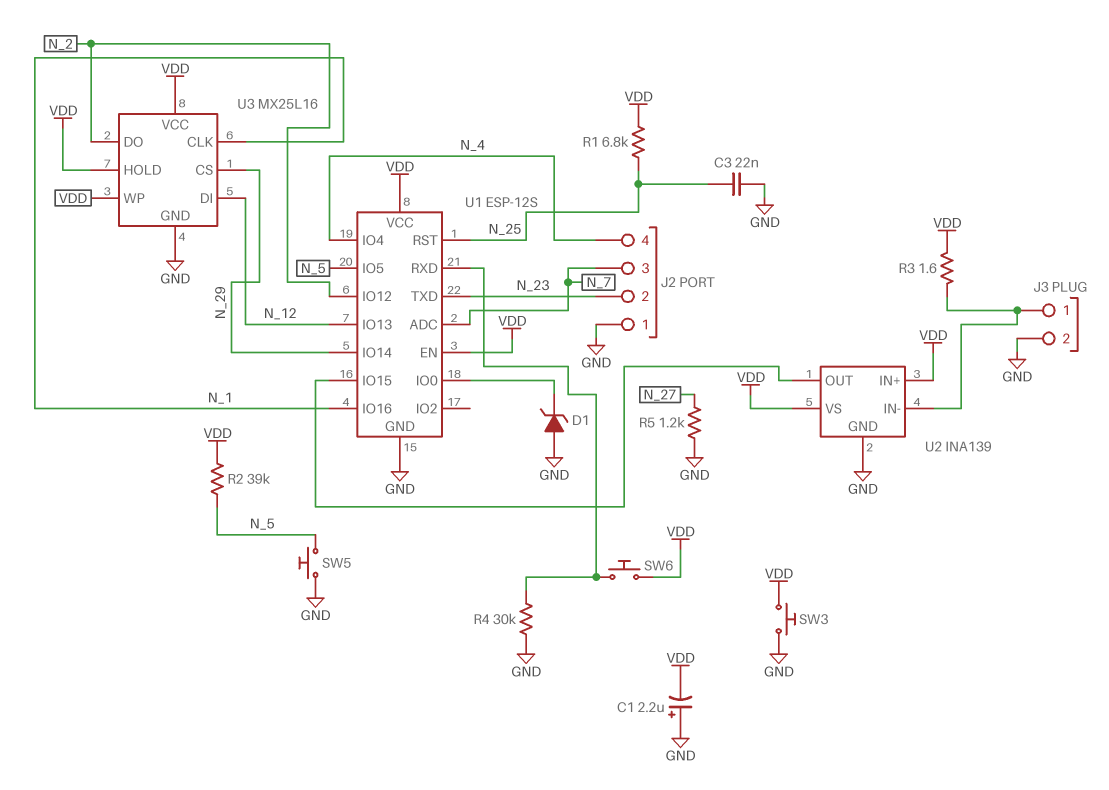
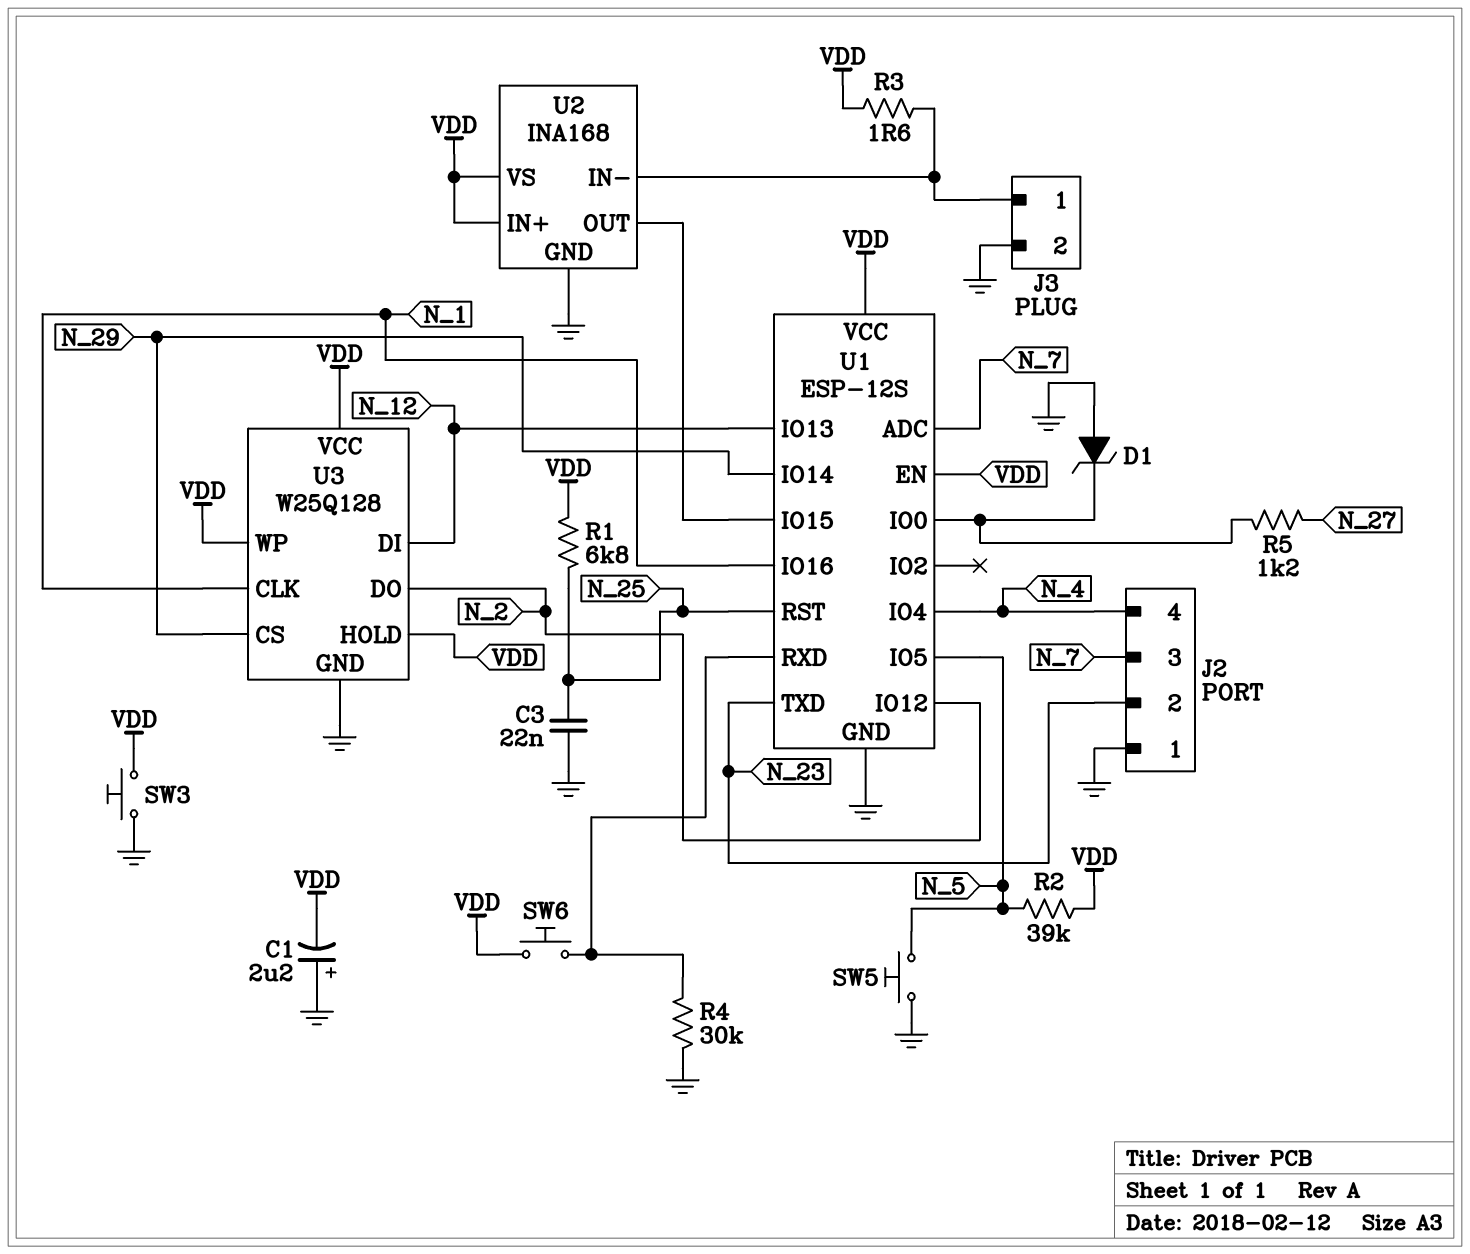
R5: 1.2k (GND, N_27) -> 1.2k (N_27, U1/IO0)
U2: INA139 -> INA168
U3: MX25L16 -> W25Q128

